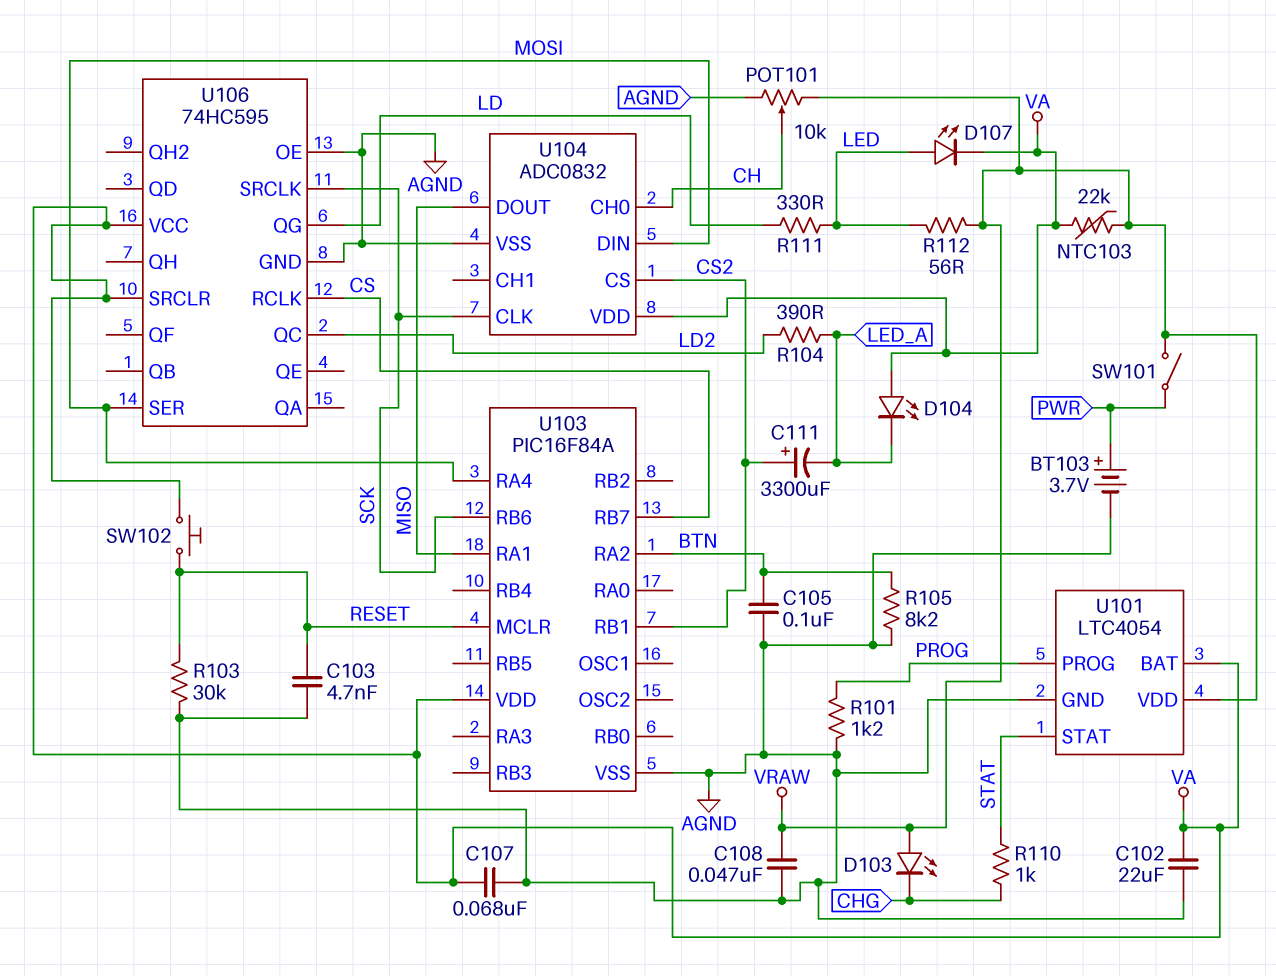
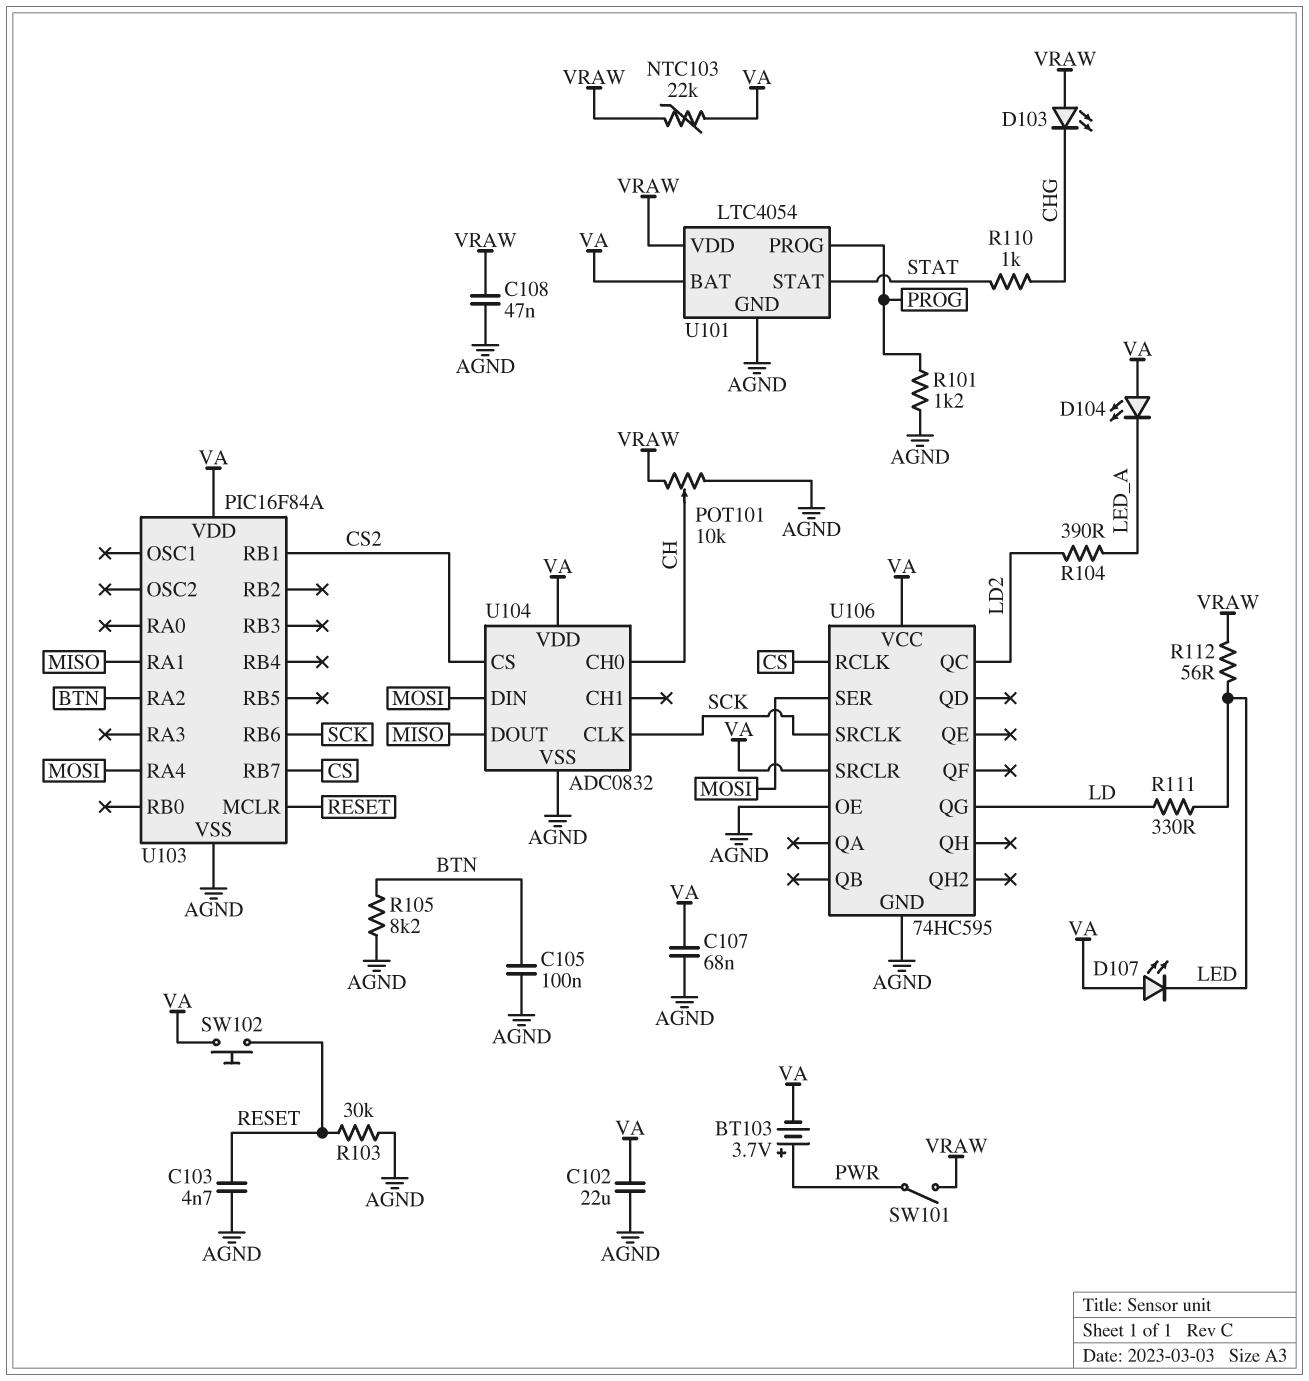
BT103: 3.7V (plus PWR, minus AGND) -> 3.7V (plus PWR, minus VA)
C111: 3300uF (plus CS2, minus LED_A) -> none
D107: LED (A LED, K VA) -> LED (A VA, K LED)

